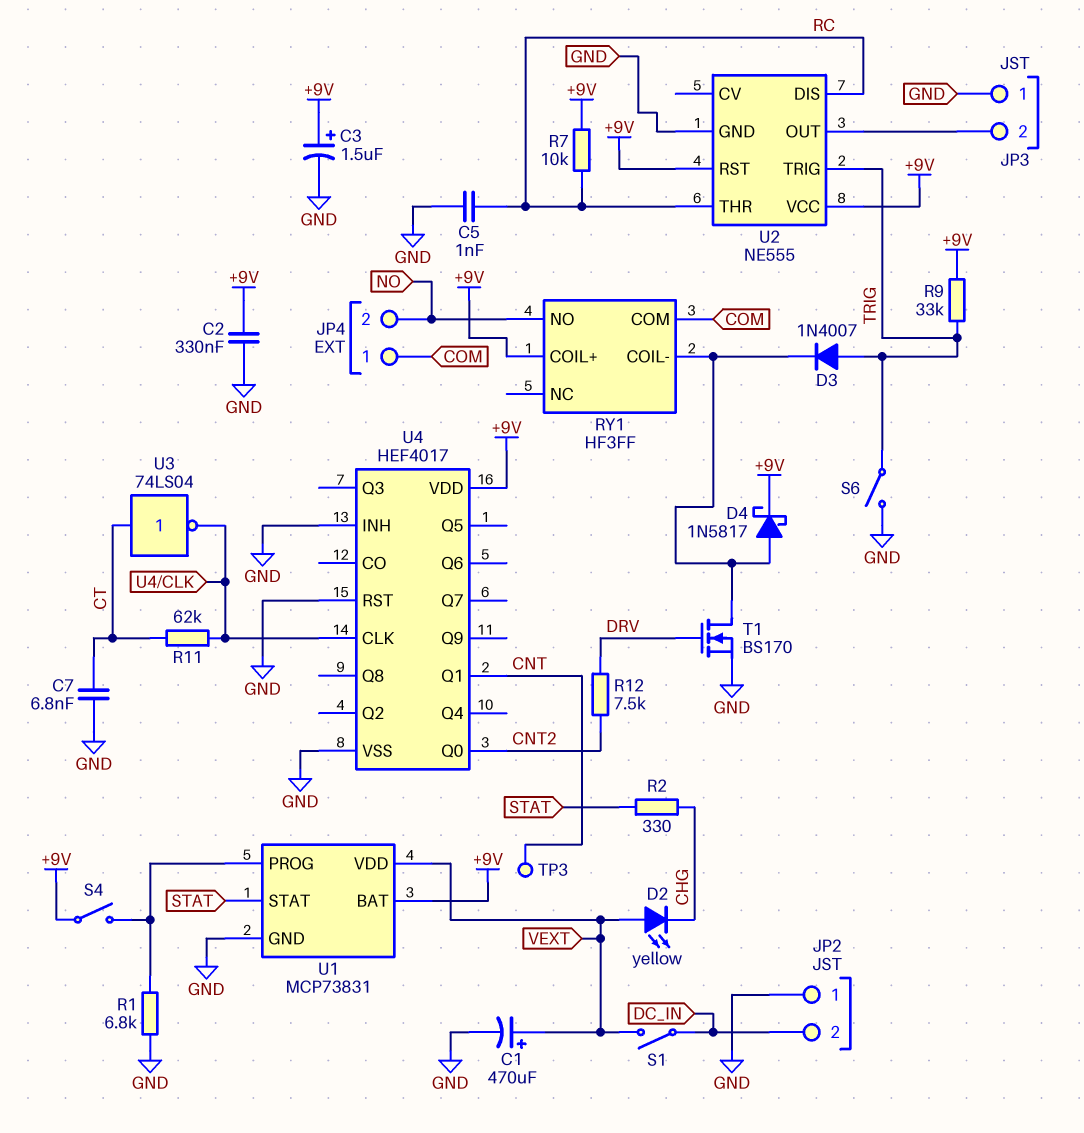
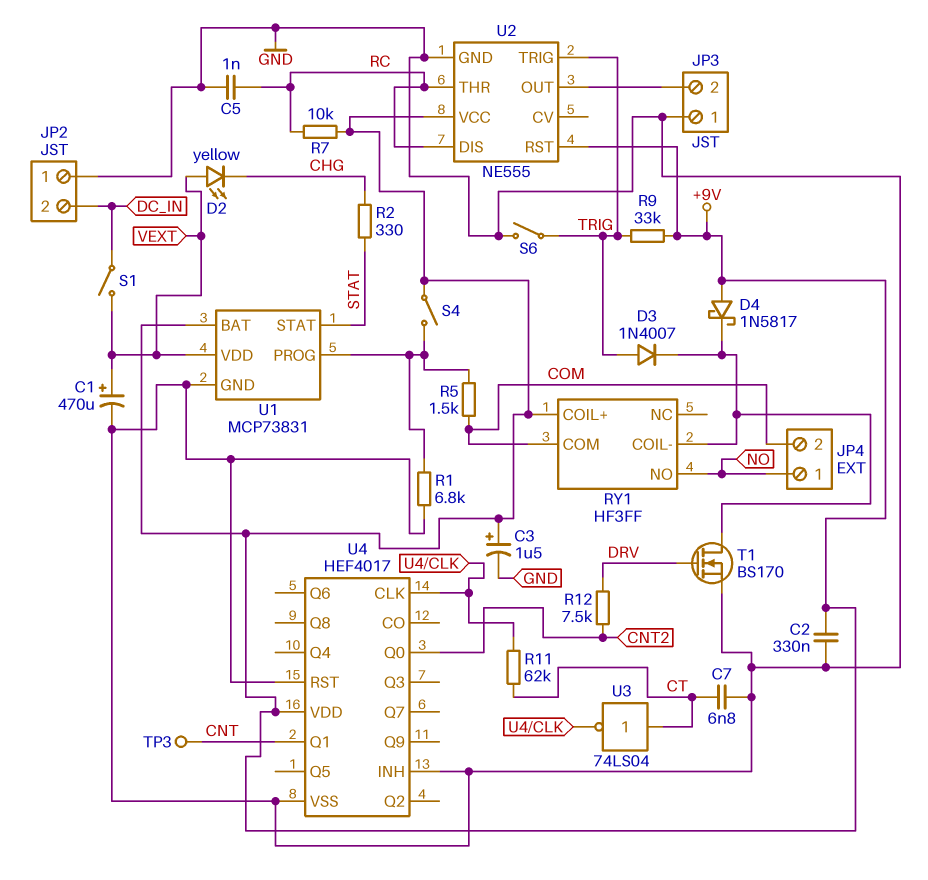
D4: schottky 1N5817 (A RY1/COIL-, K +9V) -> schottky 1N5817 (A +9V, K RY1/COIL-)
JP4 pin 1: COM -> NO
JP4 pin 2: NO -> COM
R5: none -> 1.5k (COM, U1/PROG)

